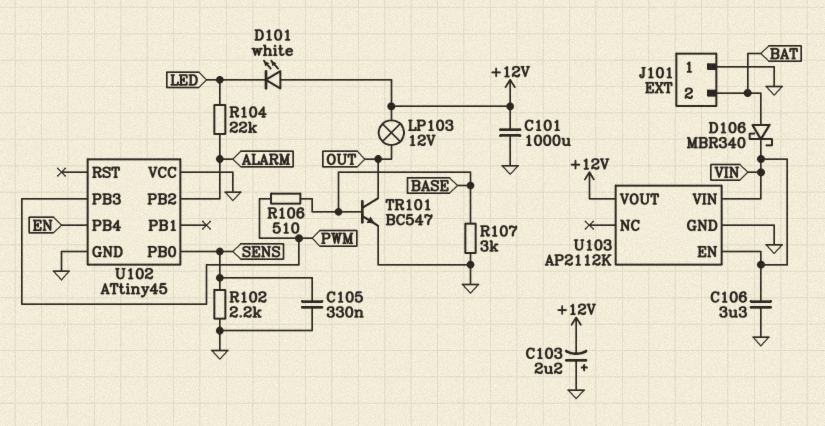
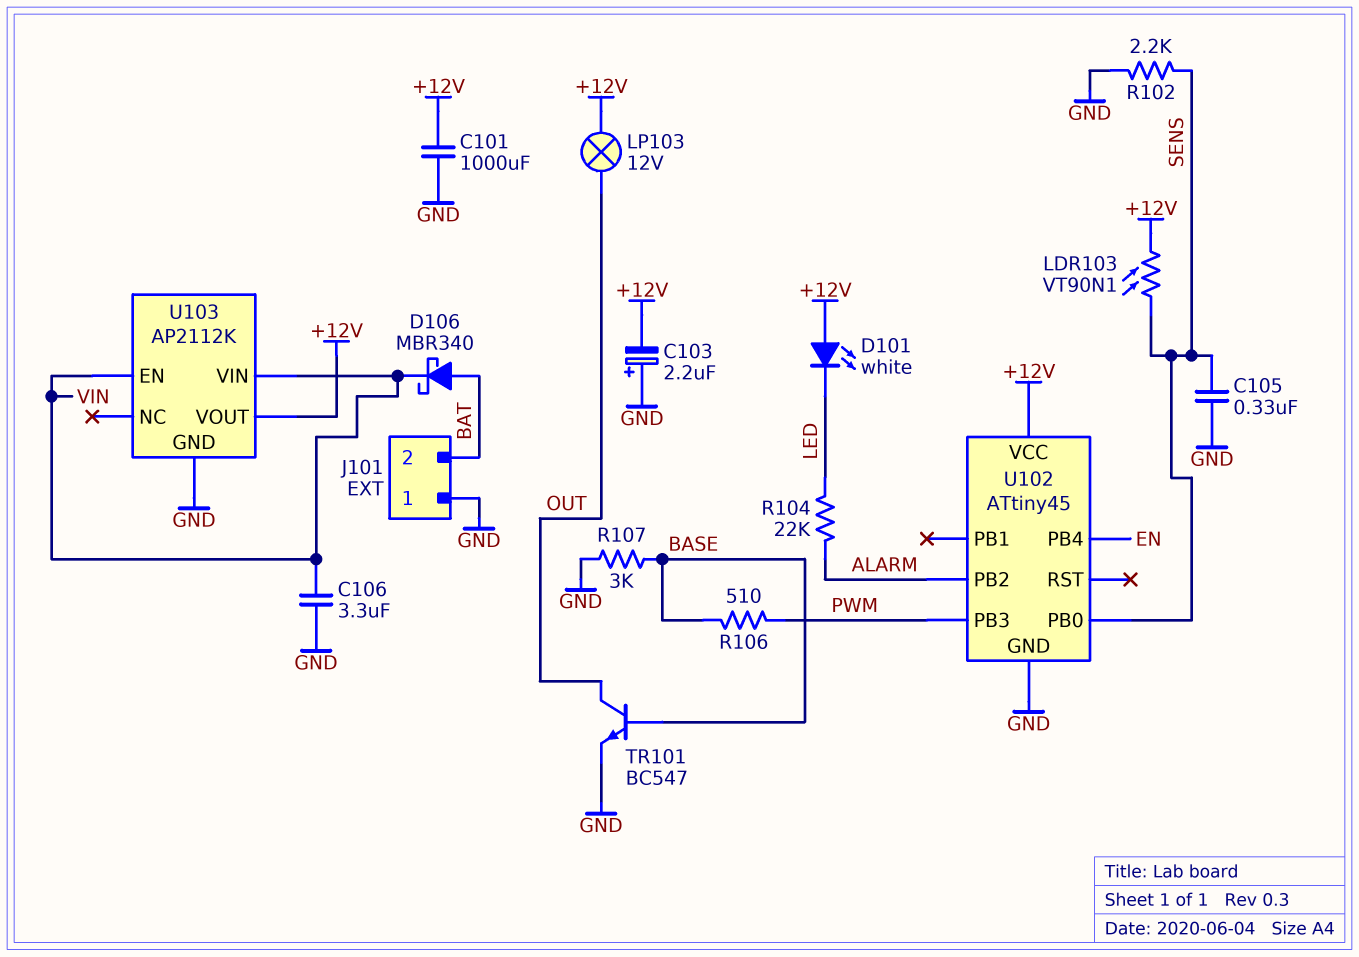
LDR103: none -> VT90N1 (+12V, SENS)
U102 pin VCC: GND -> +12V

